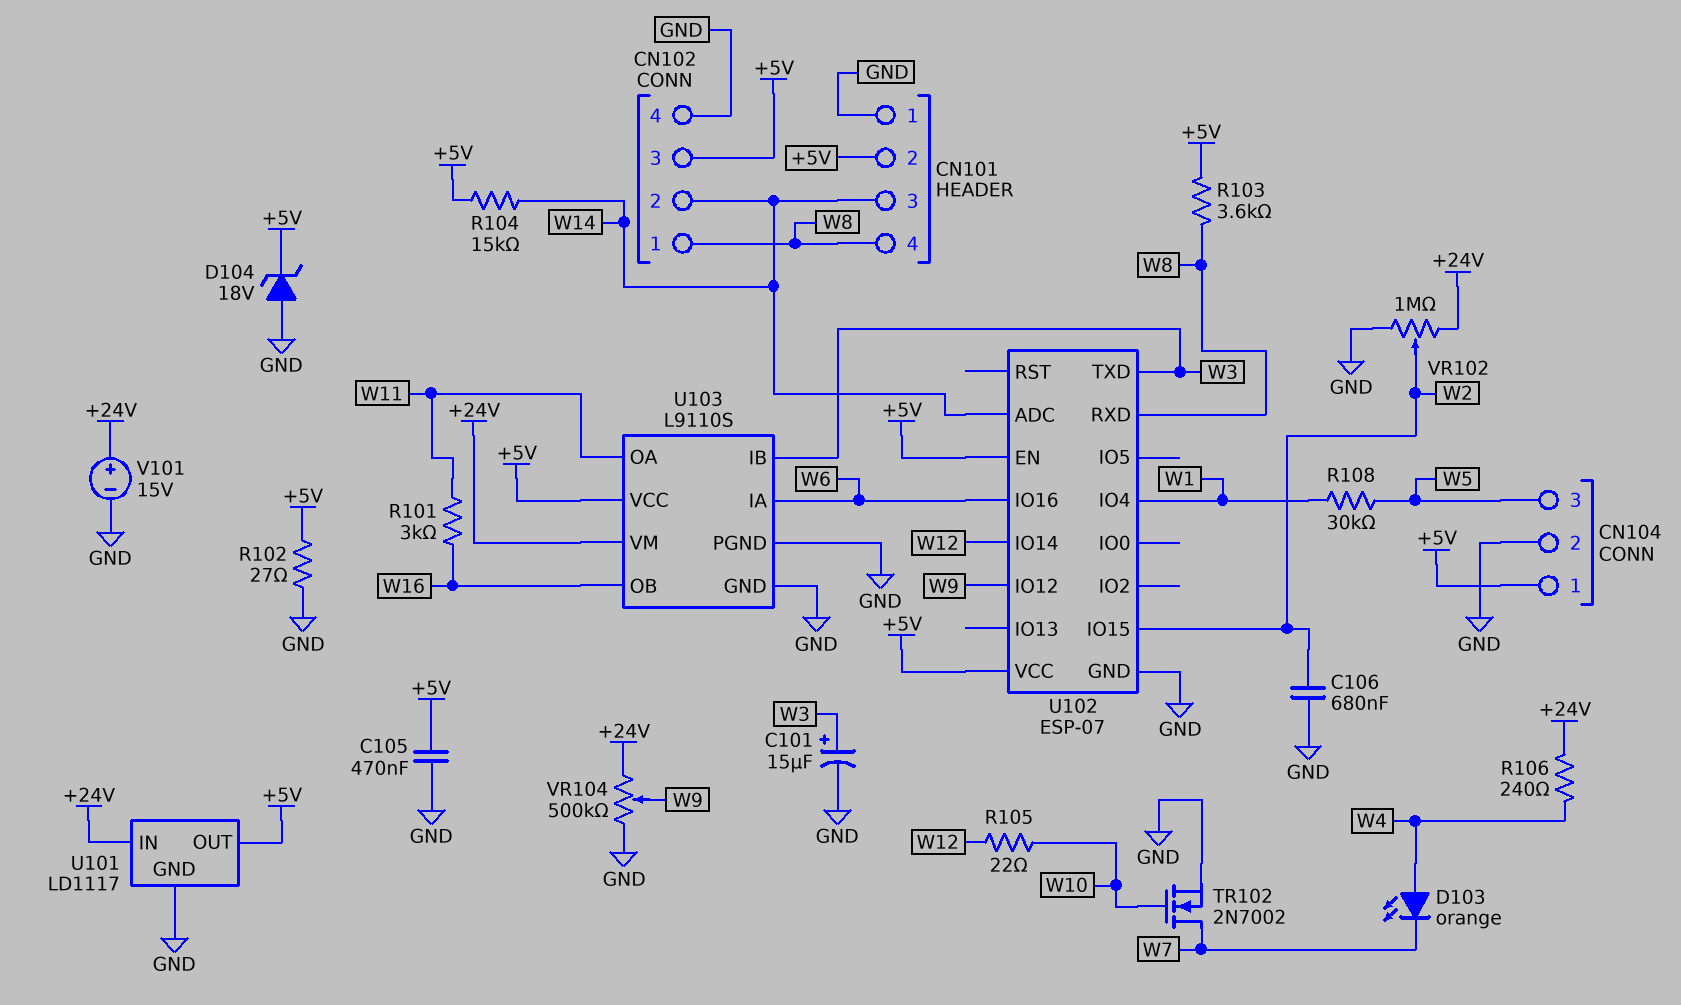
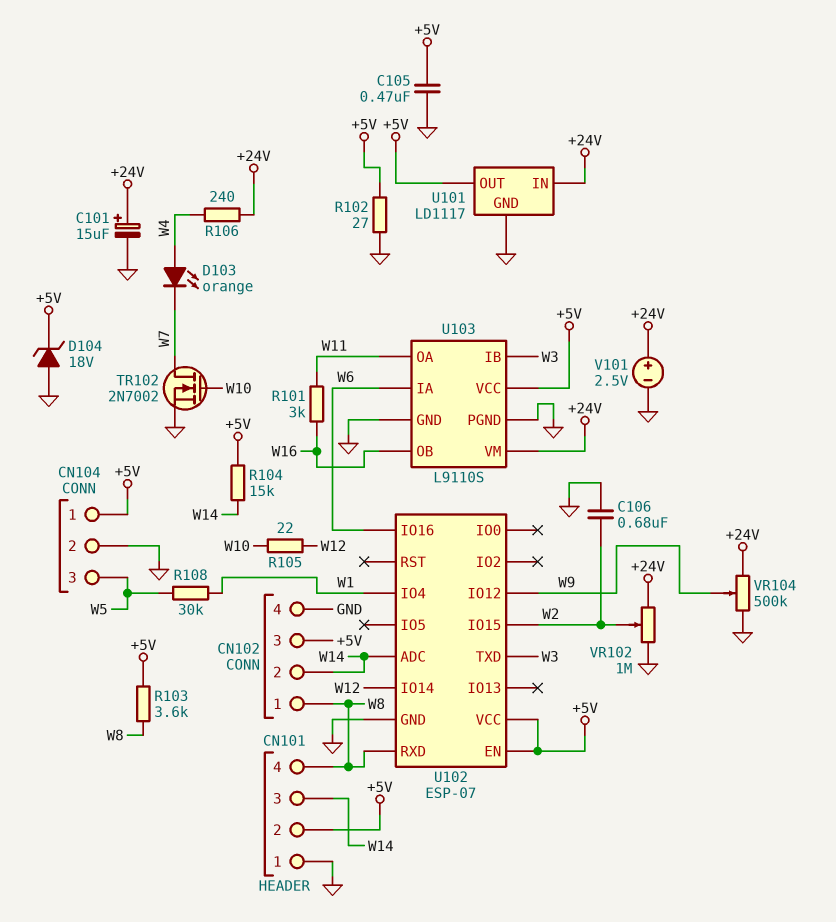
C101: 15uF (plus W3, minus GND) -> 15uF (plus +24V, minus GND)
V101: 15V (plus +24V, minus GND) -> 2.5V (plus +24V, minus GND)

